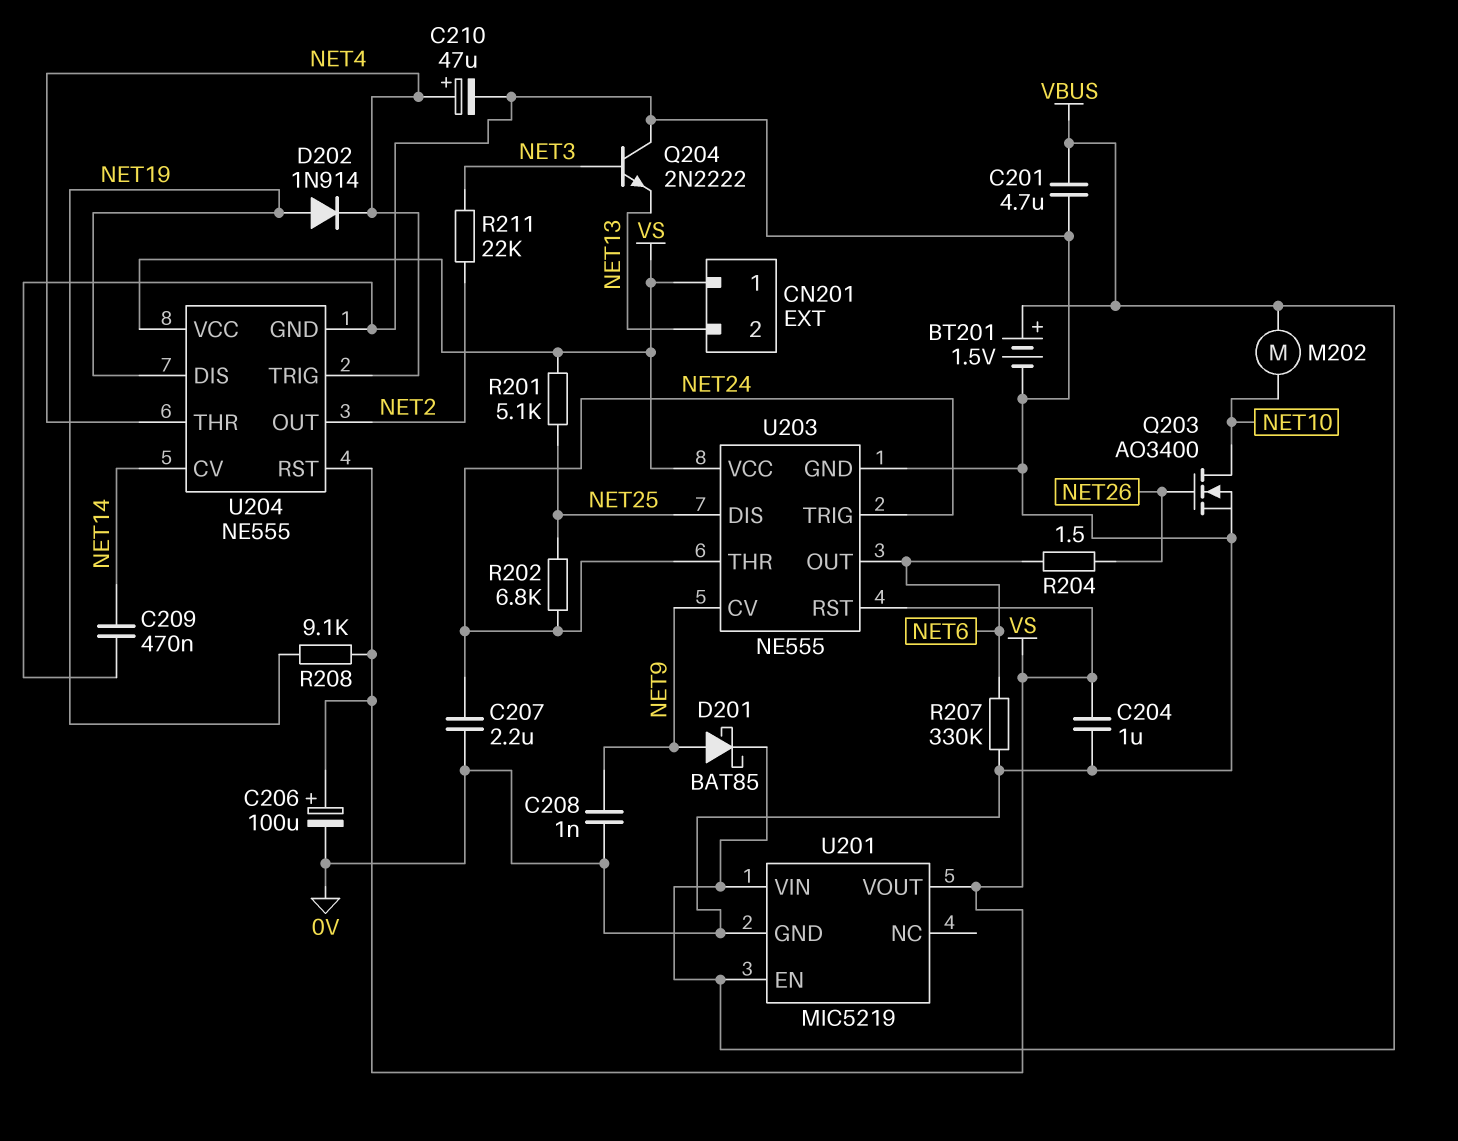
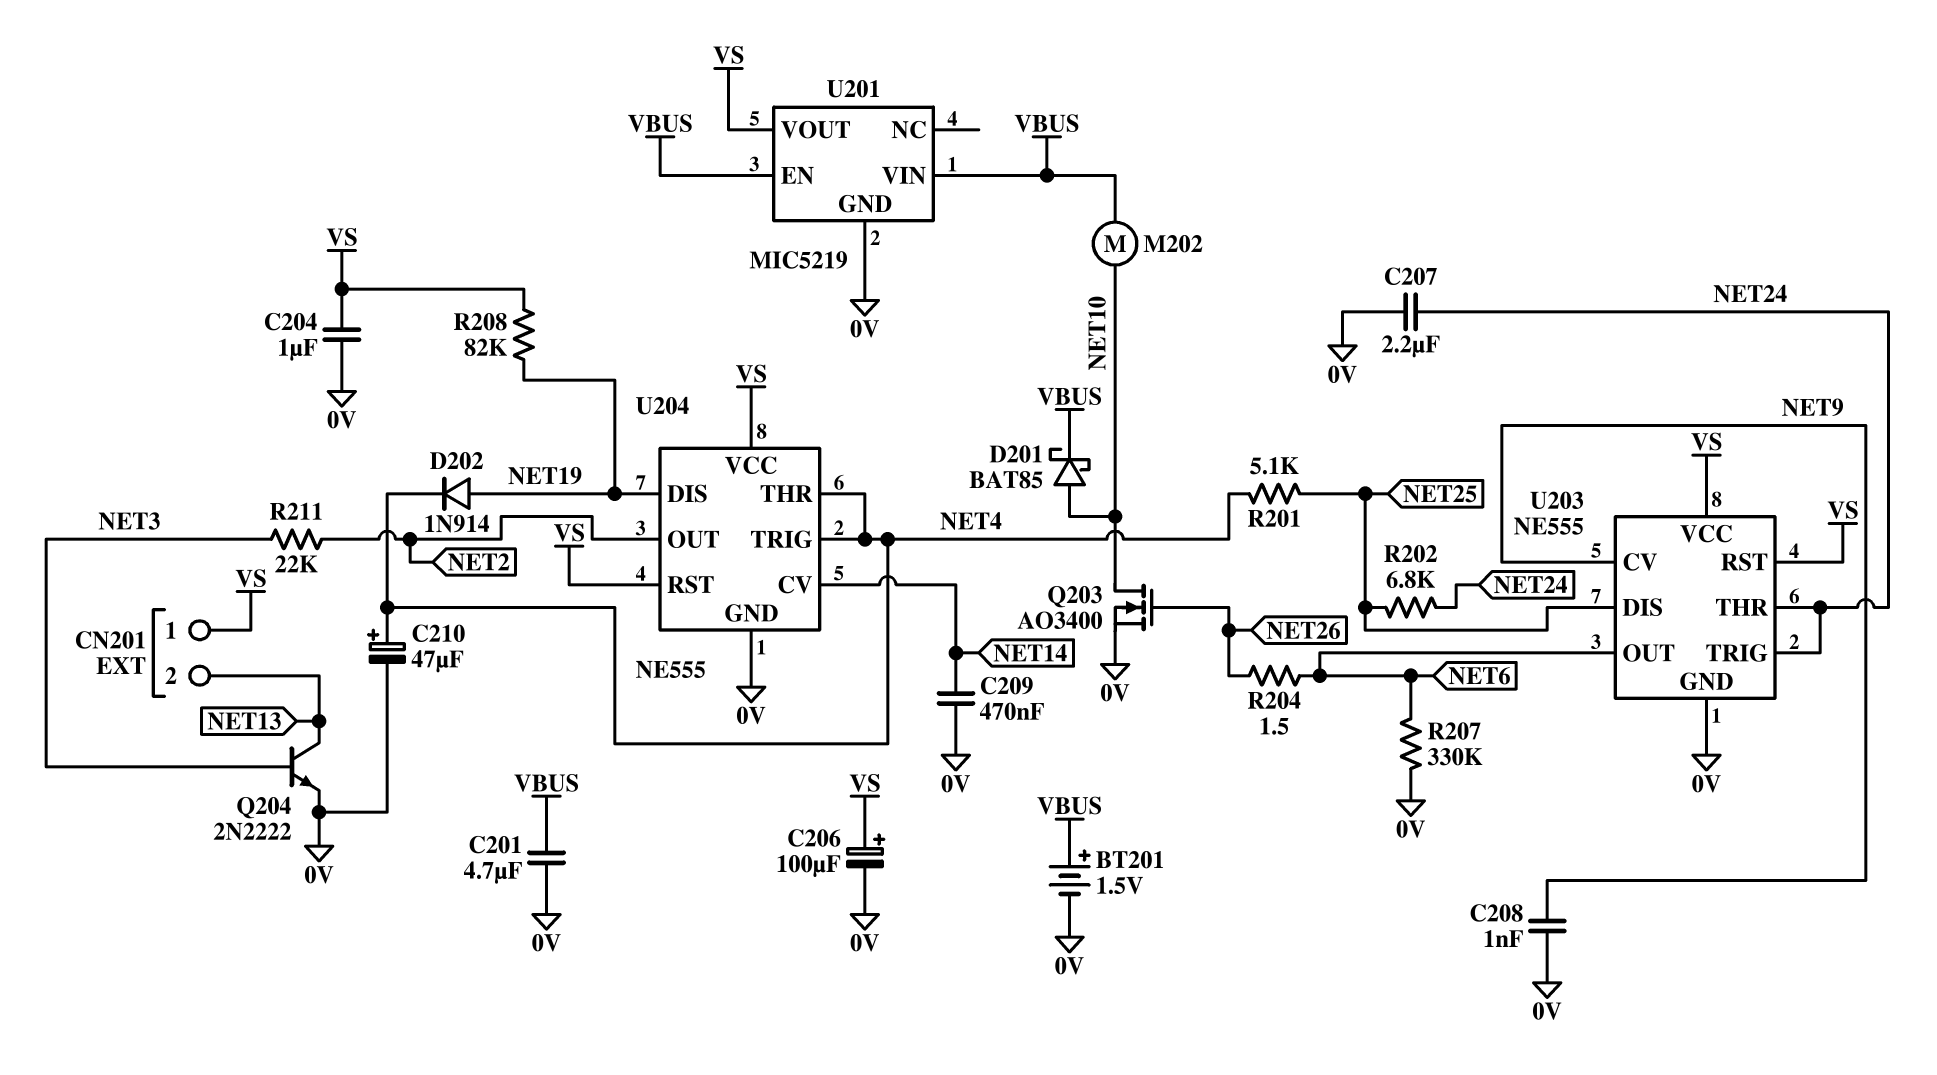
D201: schottky BAT85 (A NET9, K VBUS) -> schottky BAT85 (A NET10, K VBUS)
Q204: NPN 2N2222 (B NET3, C 0V, E NET13) -> NPN 2N2222 (B NET3, C NET13, E 0V)
R201: 5.1k (NET25, VS) -> 5.1k (NET4, NET25)
R208: 9.1k (NET19, VS) -> 82k (NET19, VS)

